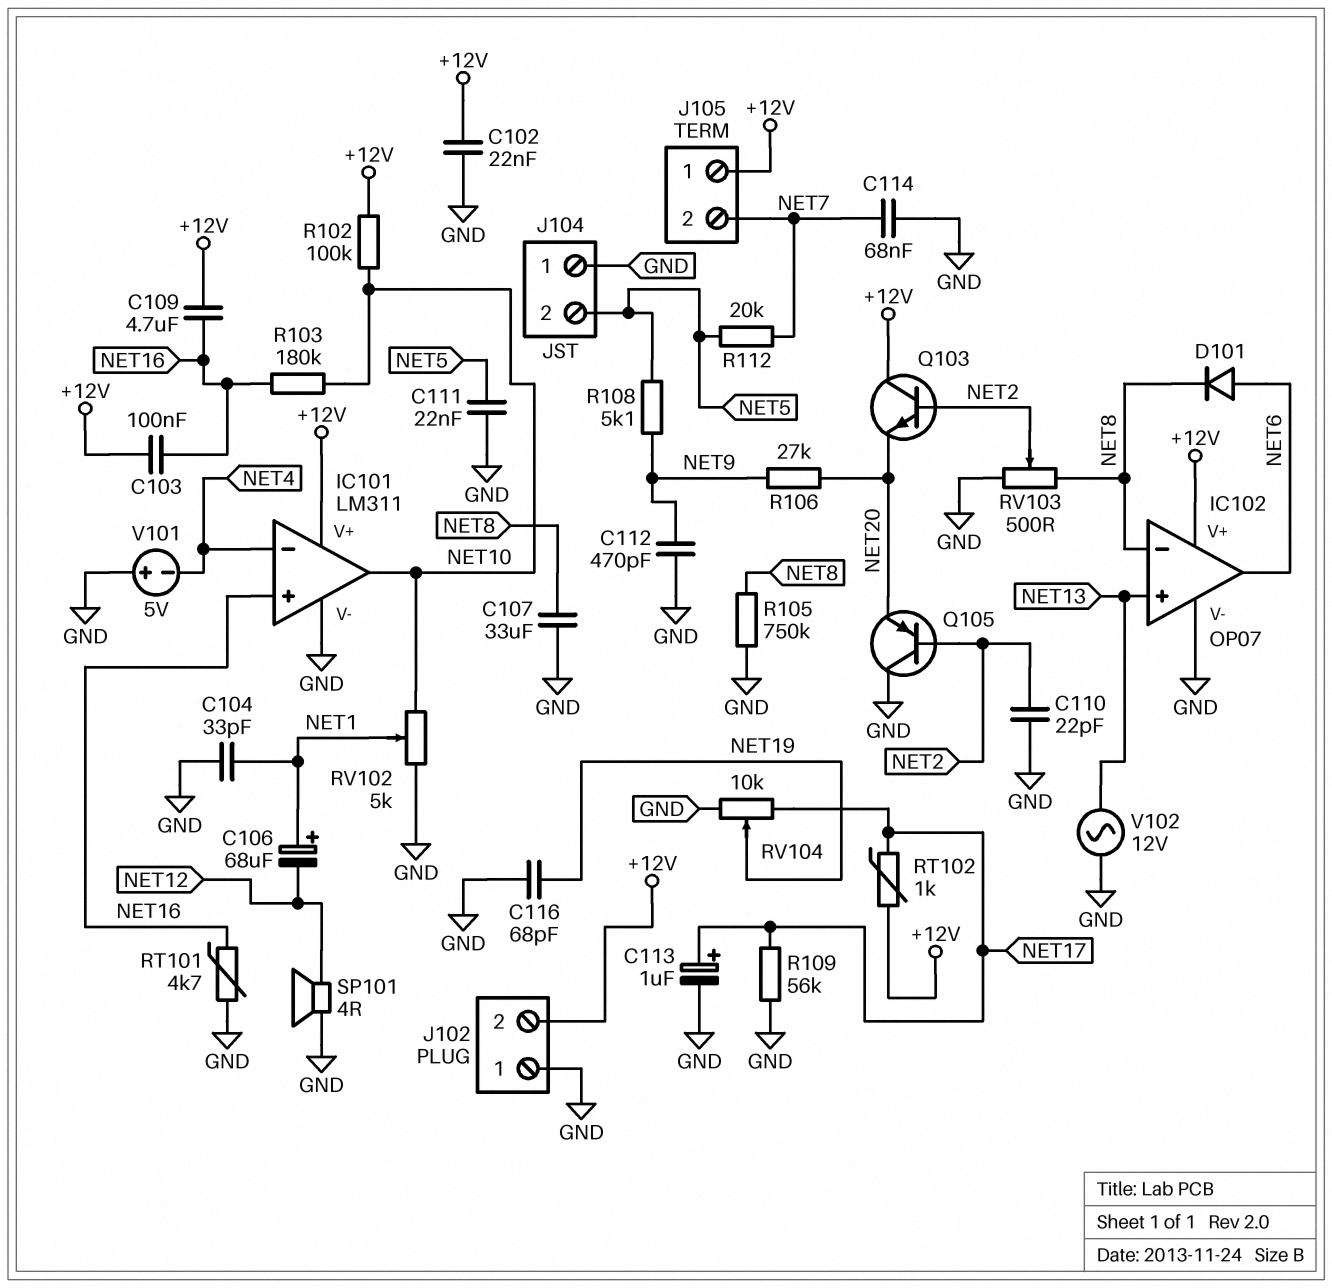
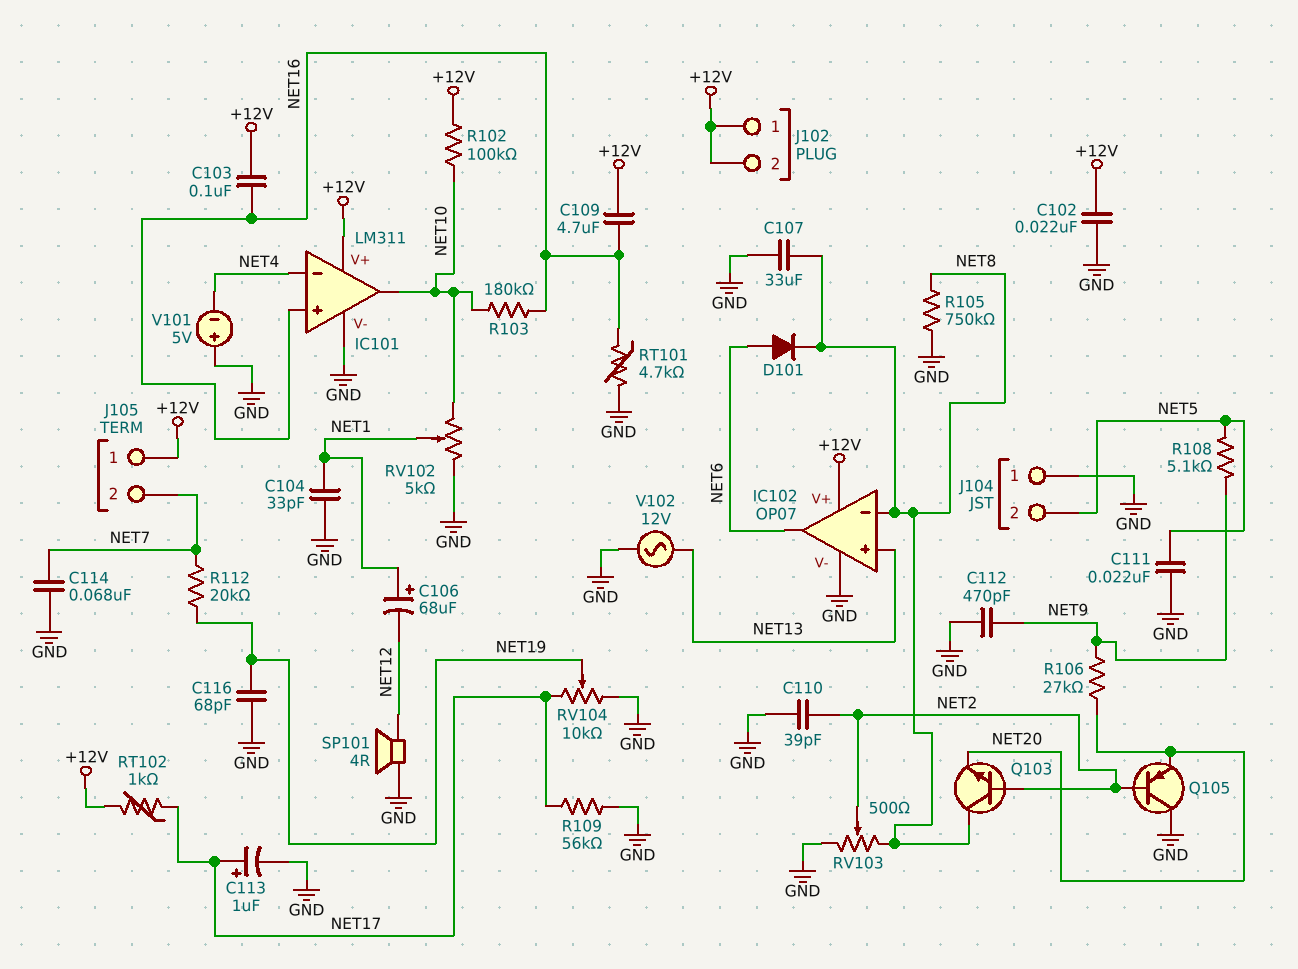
C110: 22pF (GND, NET2) -> 39pF (GND, NET2)
J102 pin 1: GND -> +12V
Q103: NPN (B NET2, C +12V, E NET20) -> NPN (B NET2, C NET8, E NET20)
R112: 20k (NET5, NET7) -> 20k (NET7, NET19)

